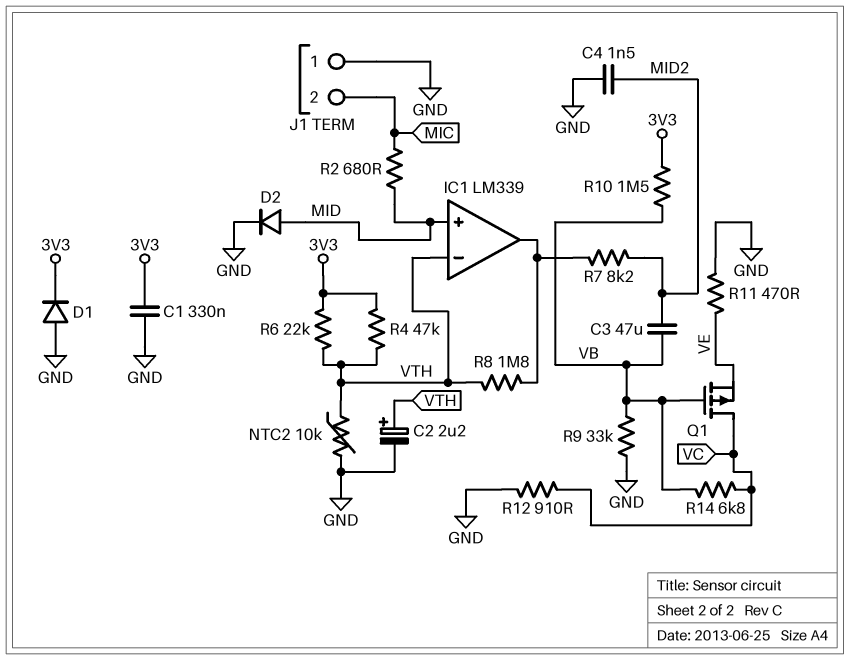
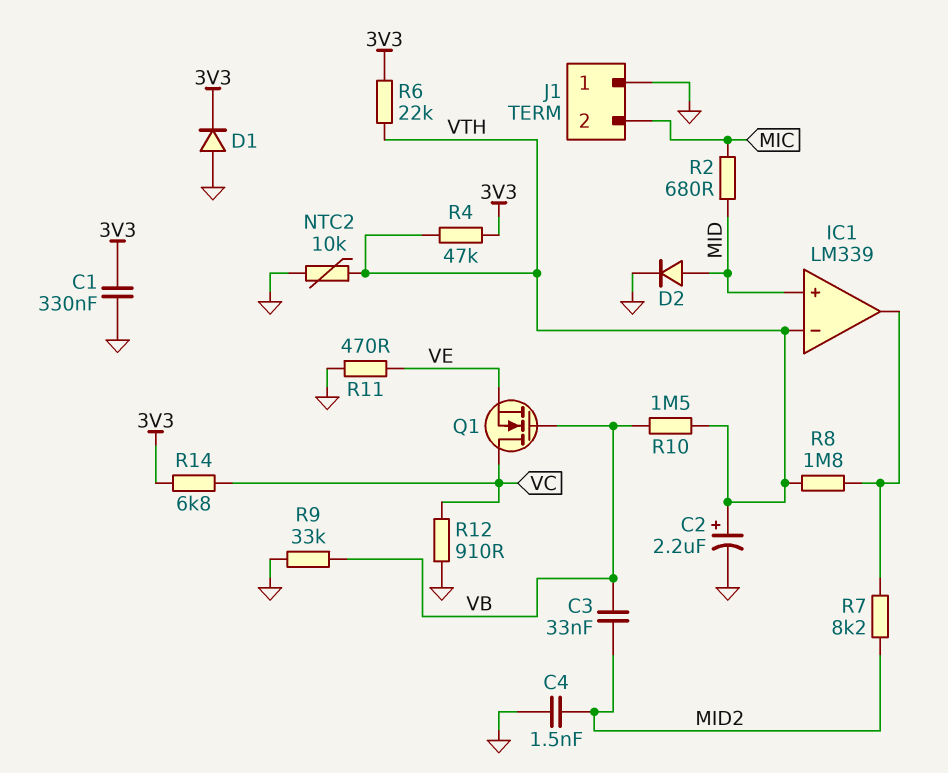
C3: 47uF (MID2, VB) -> 33nF (MID2, VB)
Q1: PMOS (G VB, D VC, S VE) -> NMOS (G VB, D VC, S VE)
R10: 1.5M (3V3, VB) -> 1.5M (VB, VTH)
R14: 6.8k (VB, VC) -> 6.8k (3V3, VC)

